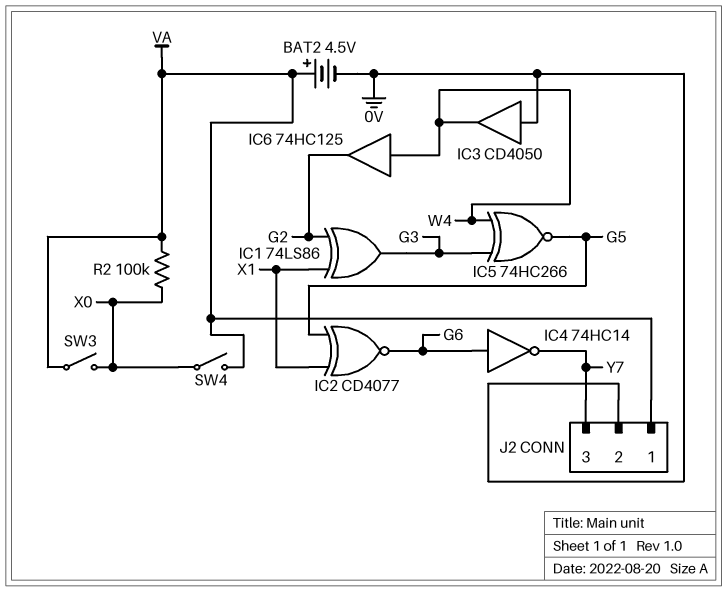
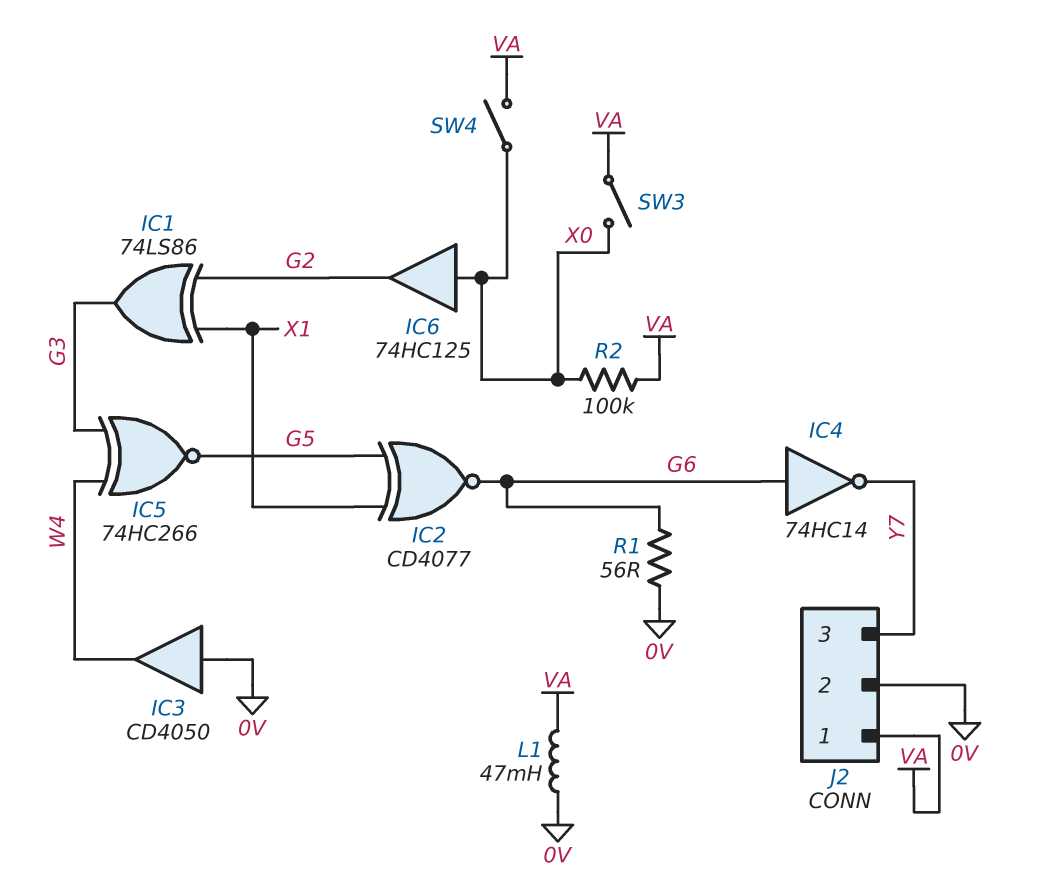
BAT2: 4.5V (plus VA, minus 0V) -> none
IC6: buffer 74HC125 (in W4, out G2) -> buffer 74HC125 (in X0, out G2)
L1: none -> 47mH (0V, VA)
R1: none -> 56 (0V, G6)

